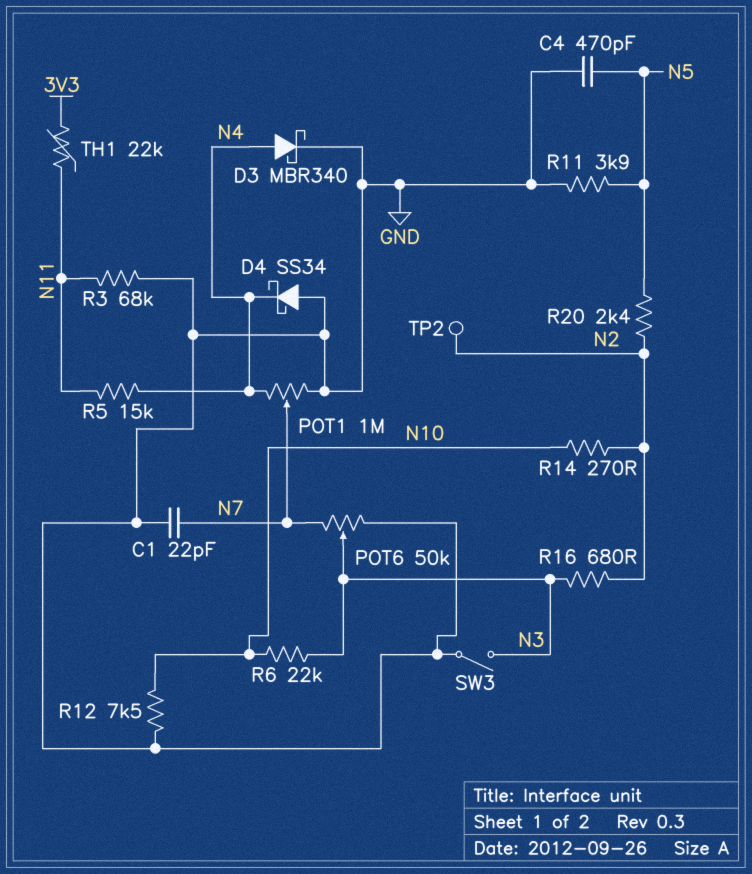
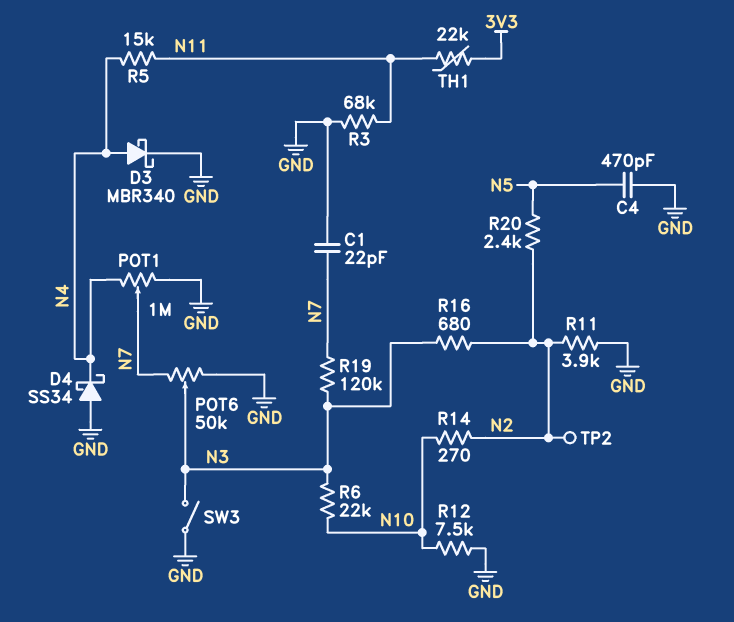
R11: 3.9k (GND, N5) -> 3.9k (GND, N2)
R19: none -> 120k (N3, N7)

